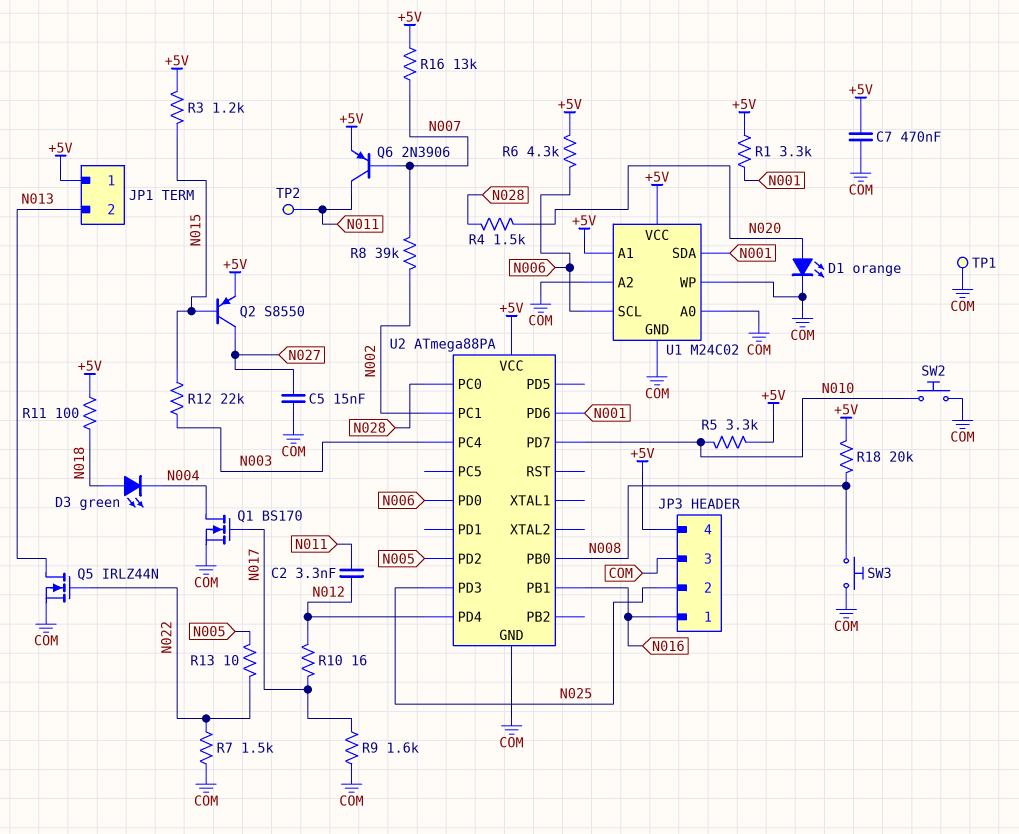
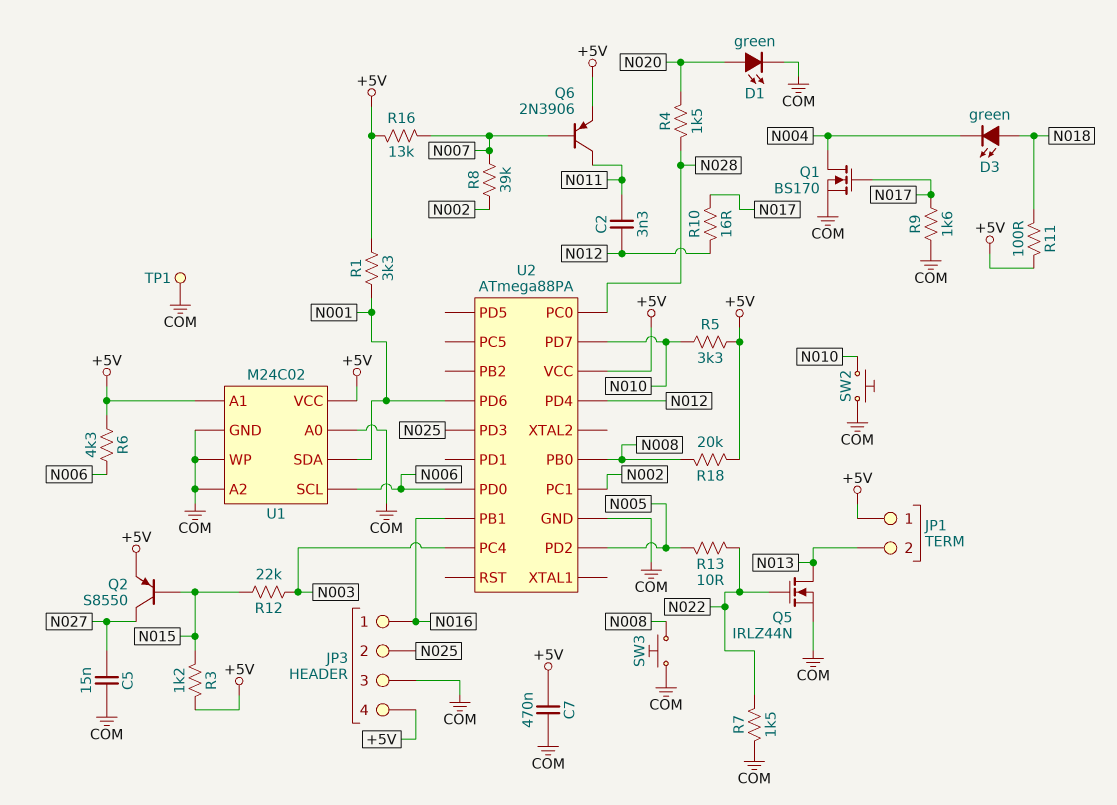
D1: LED orange (A N020, K COM) -> LED green (A N020, K COM)
TP2: test point (N011) -> none

